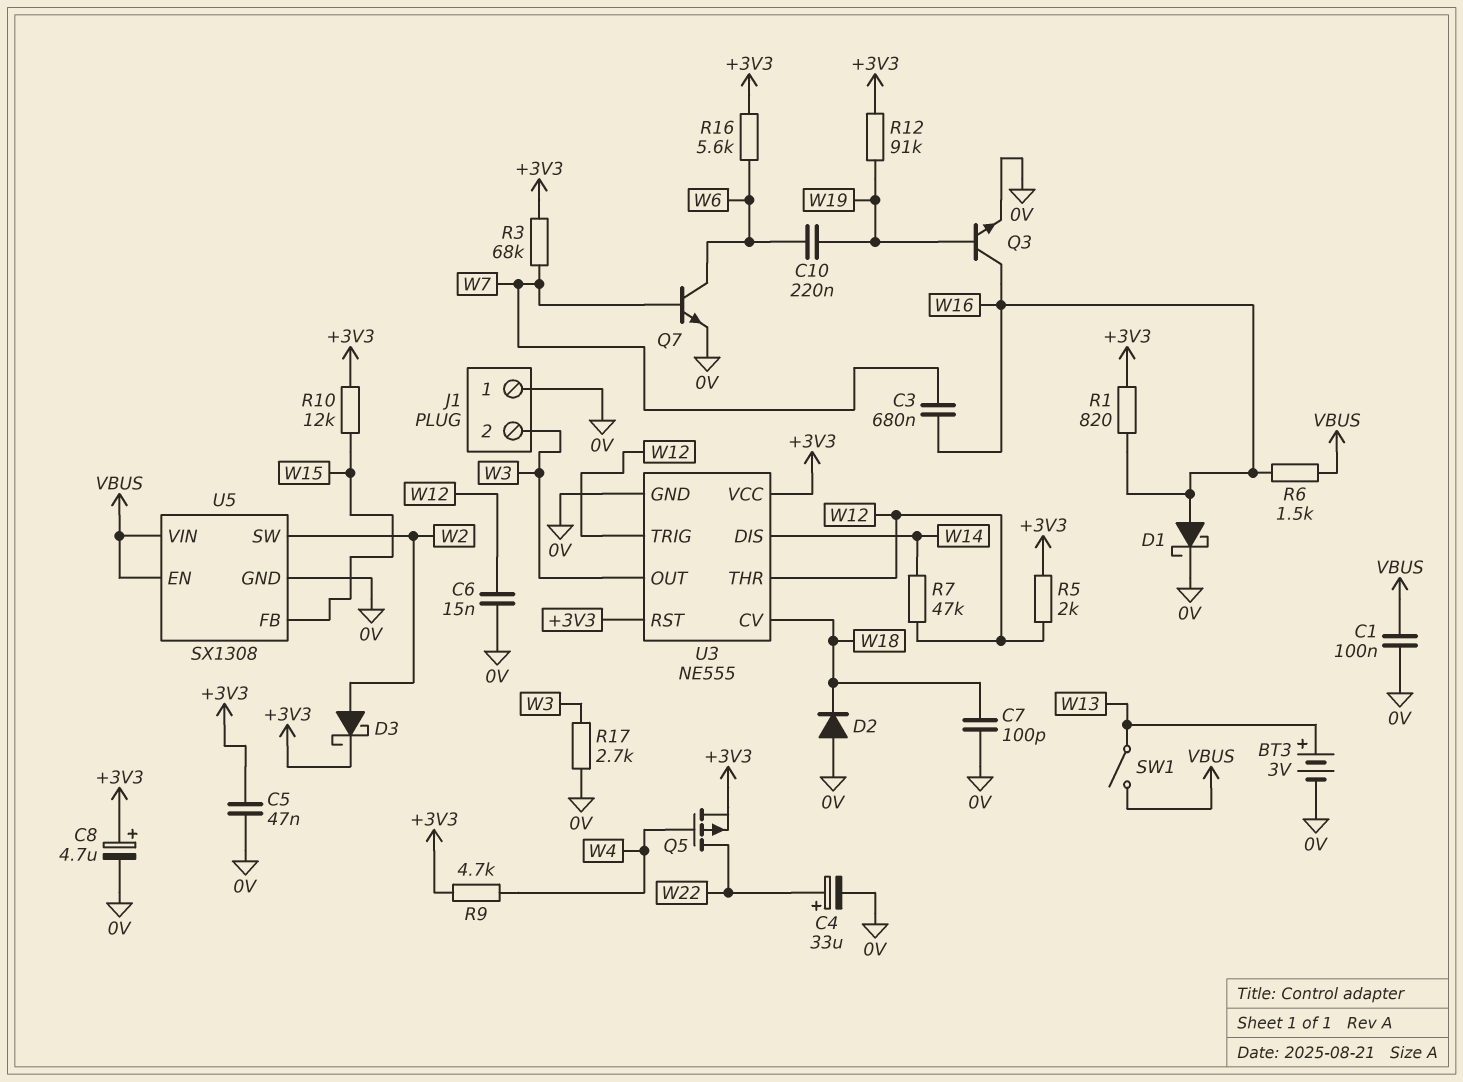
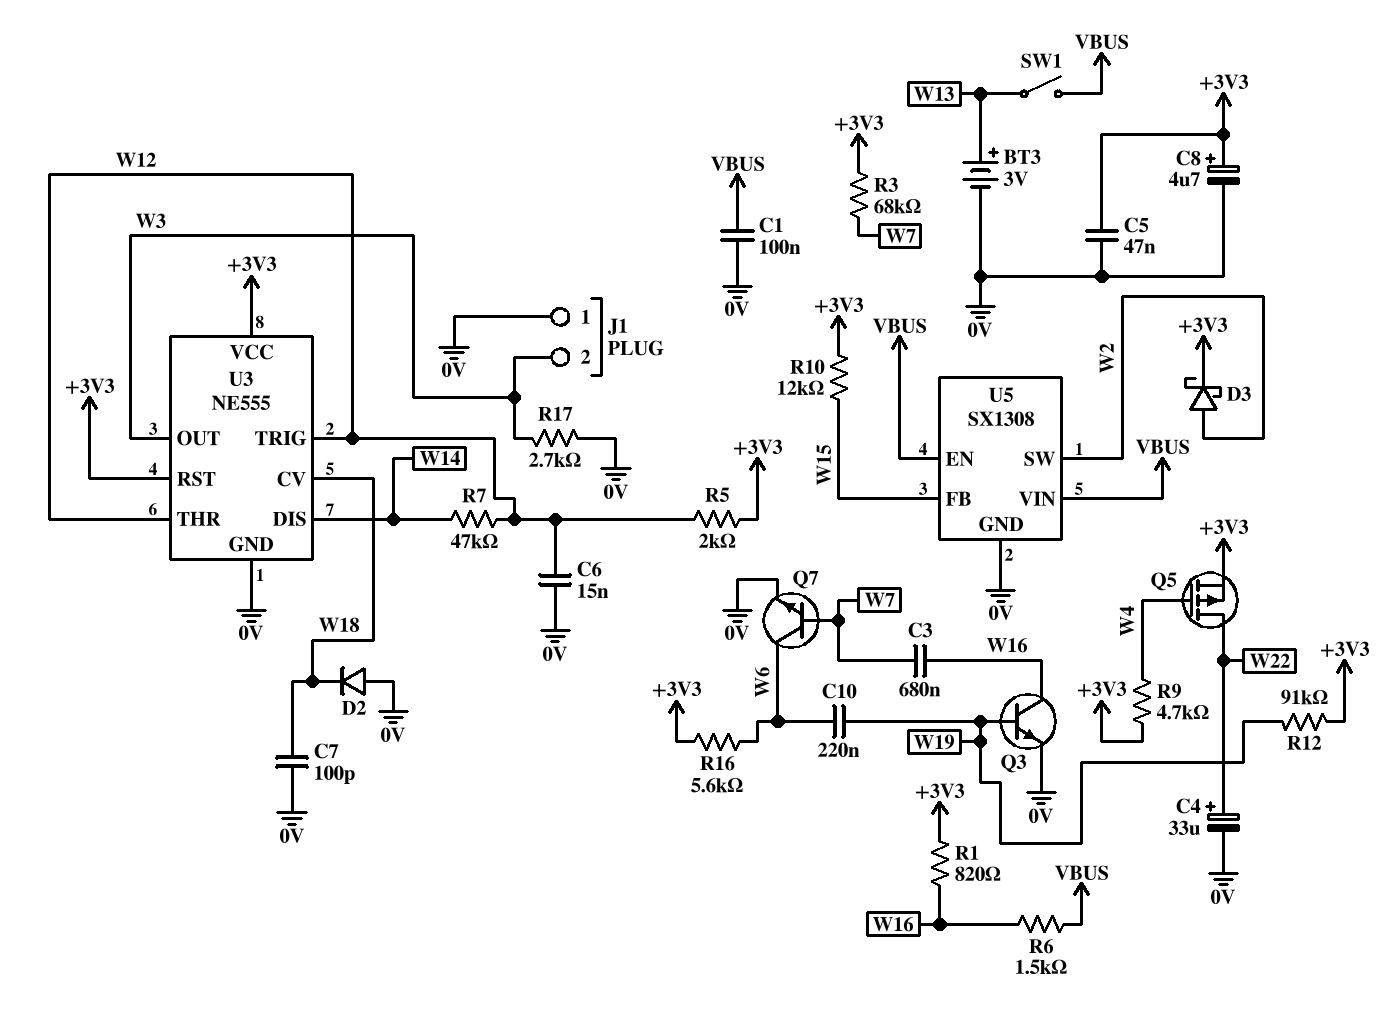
D1: schottky (A W16, K 0V) -> none

